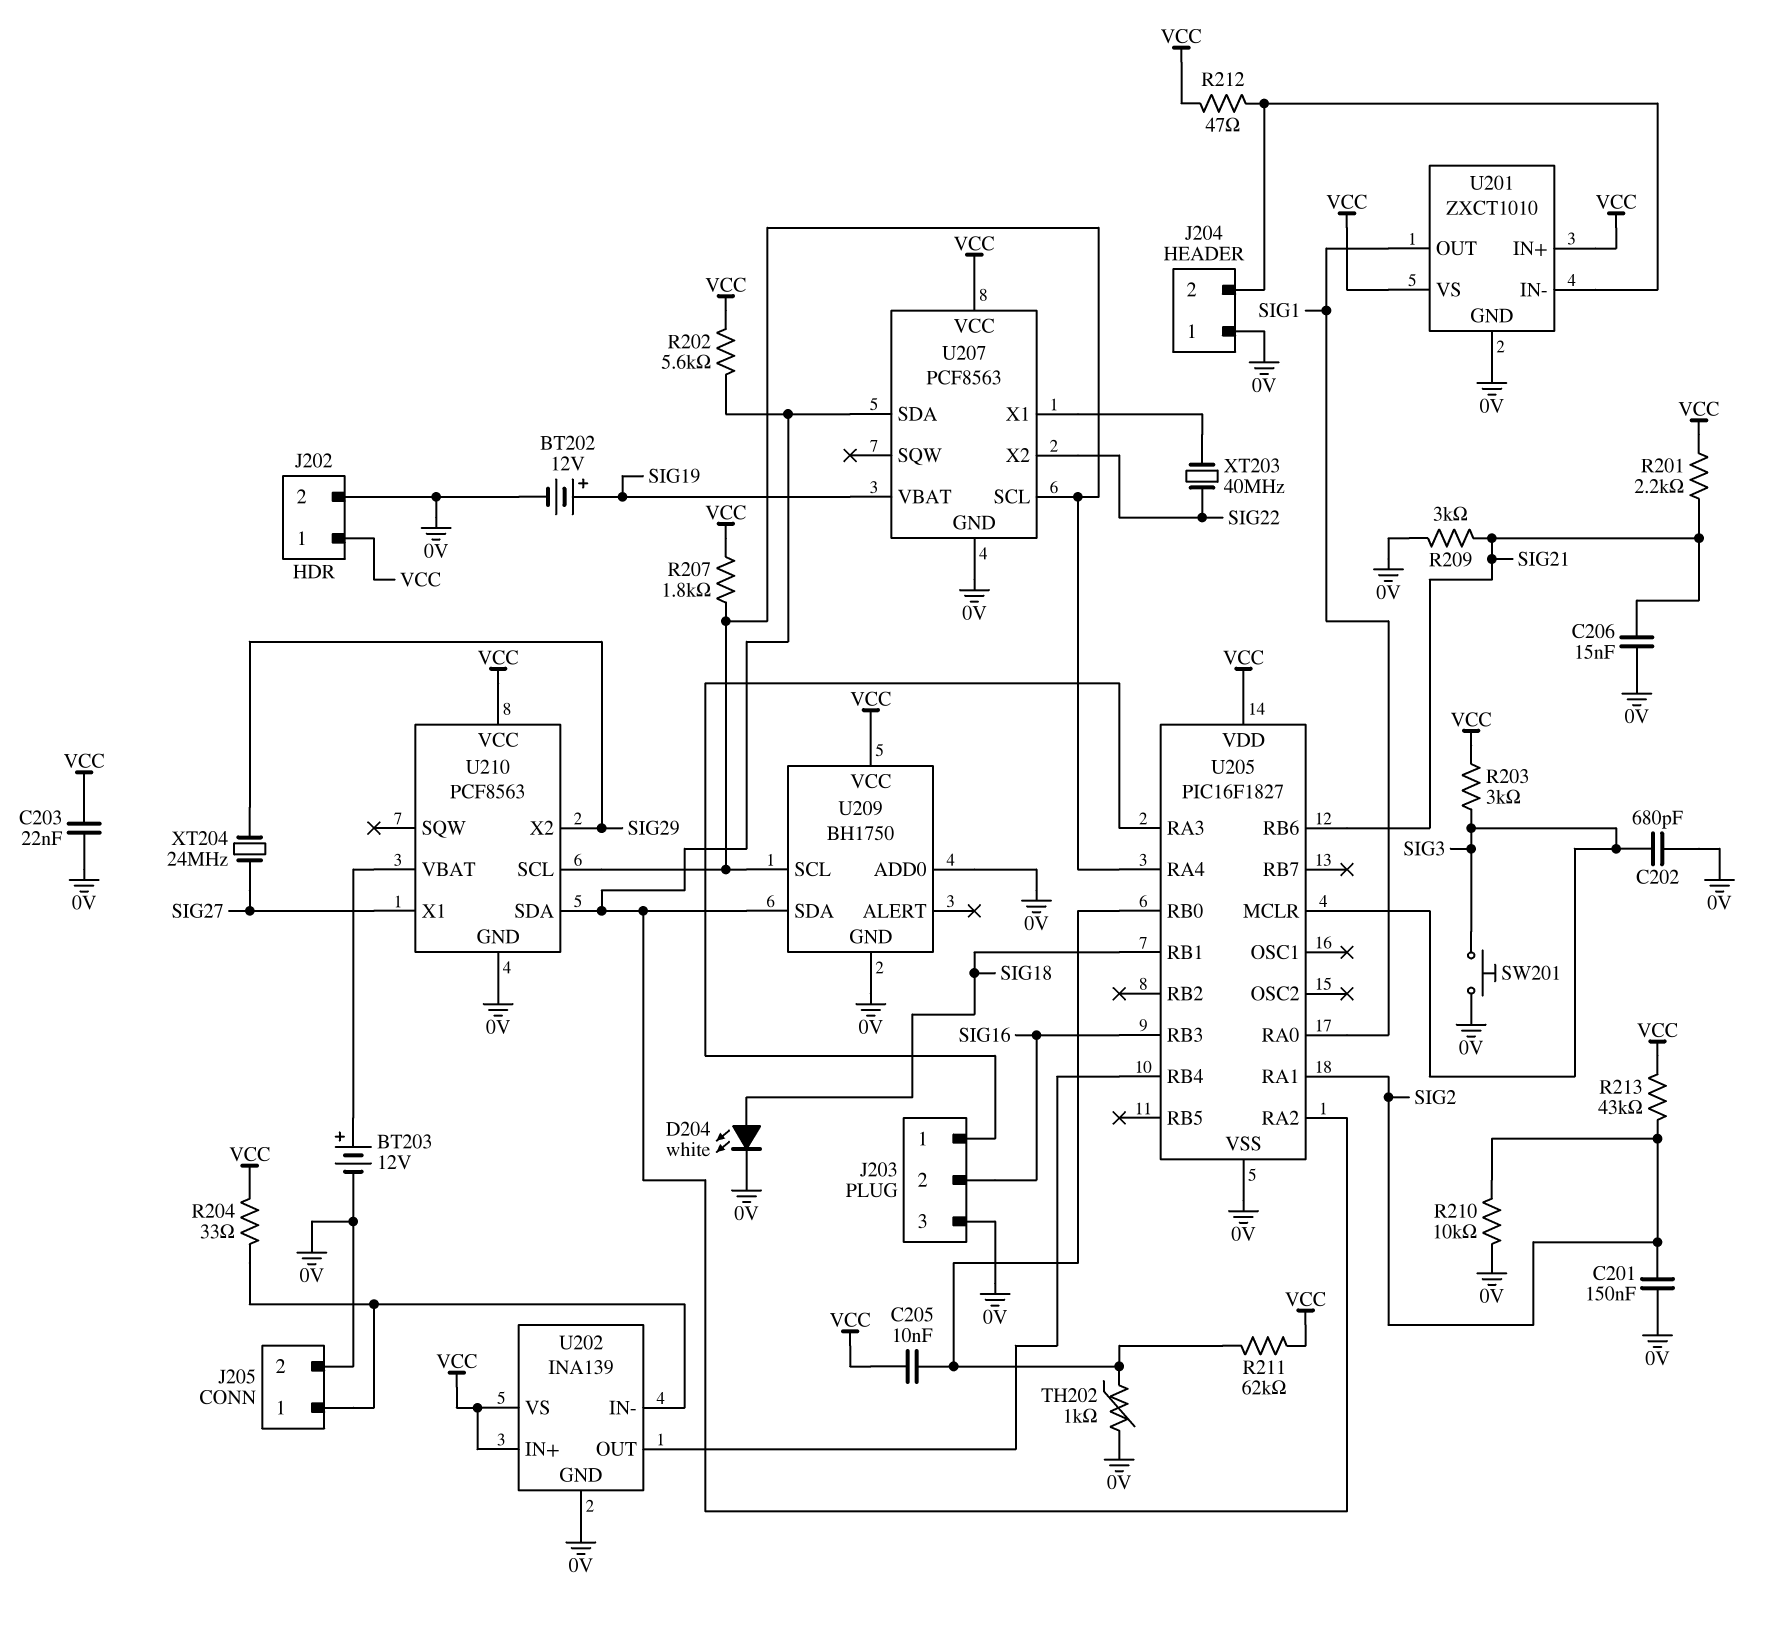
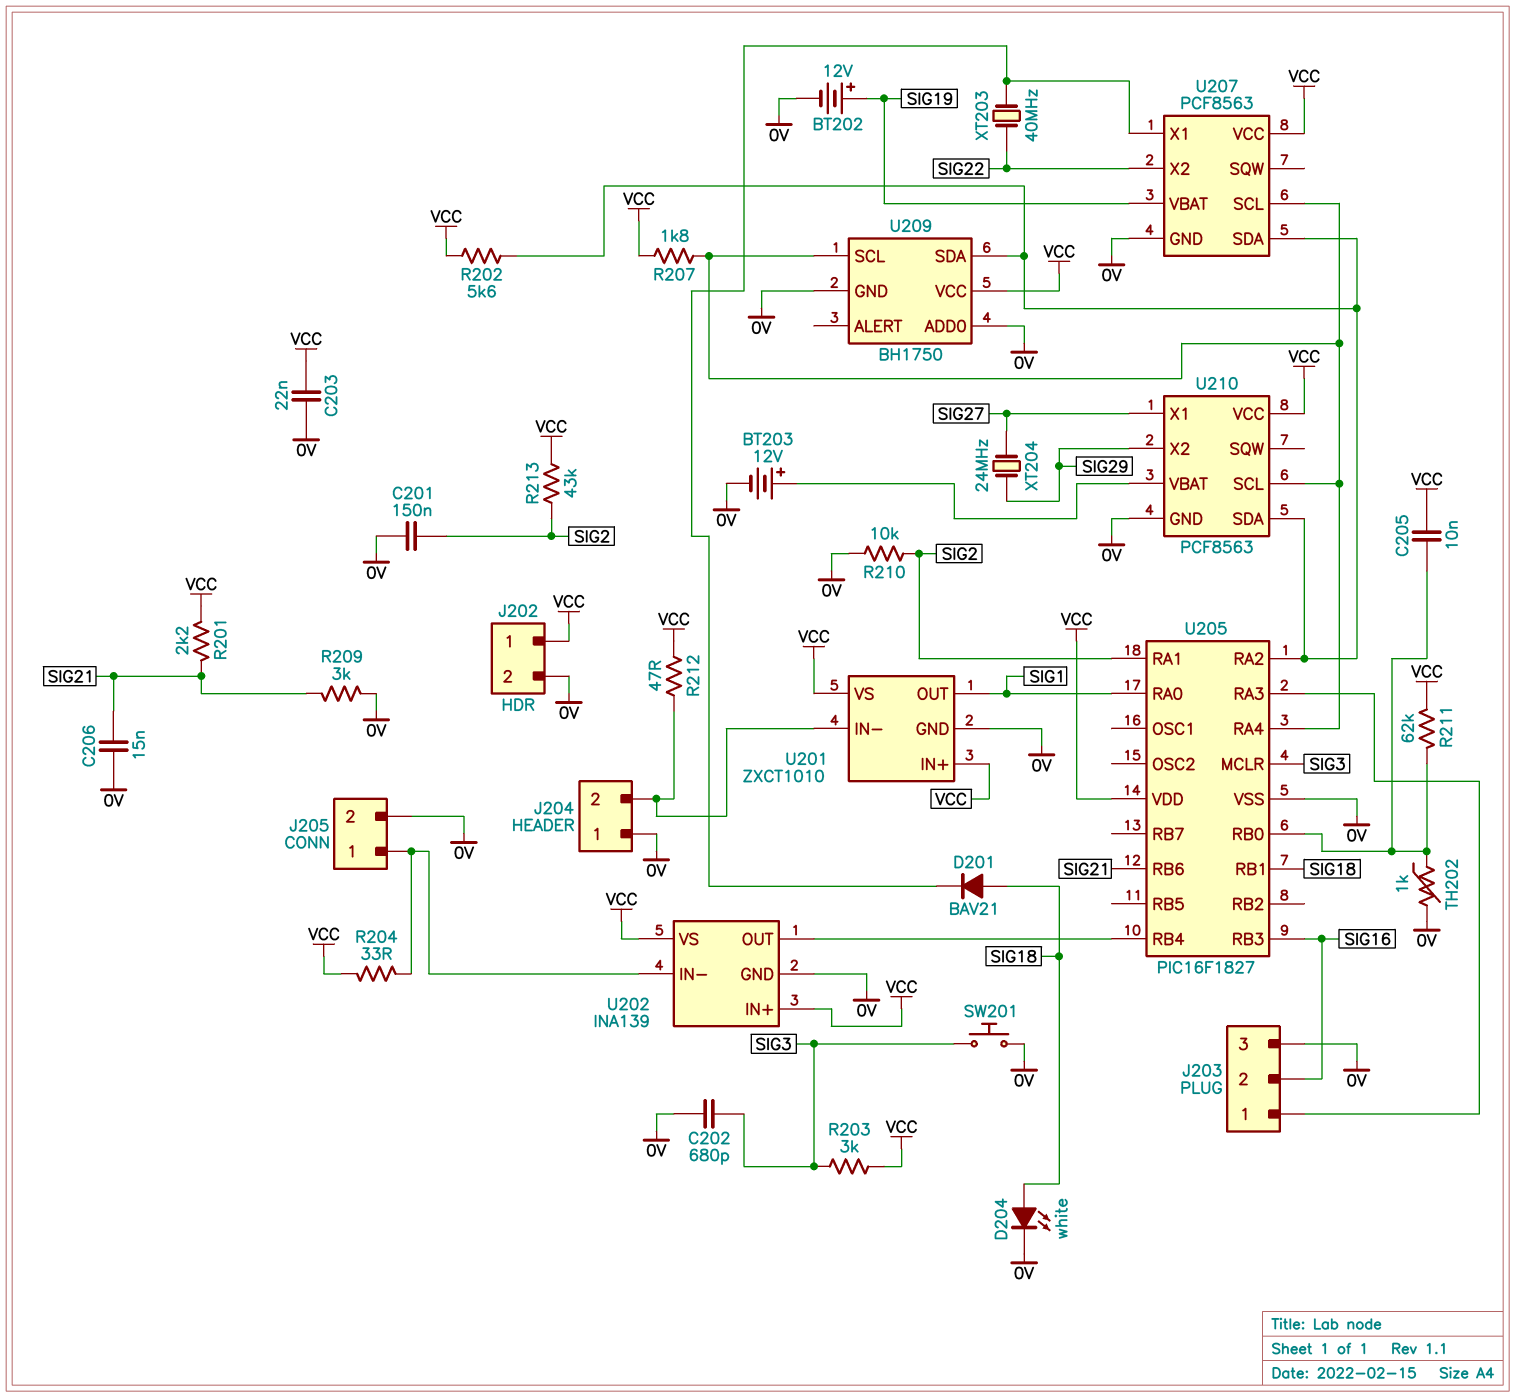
D201: none -> diode BAV21 (A SIG18, K U207/X1)

